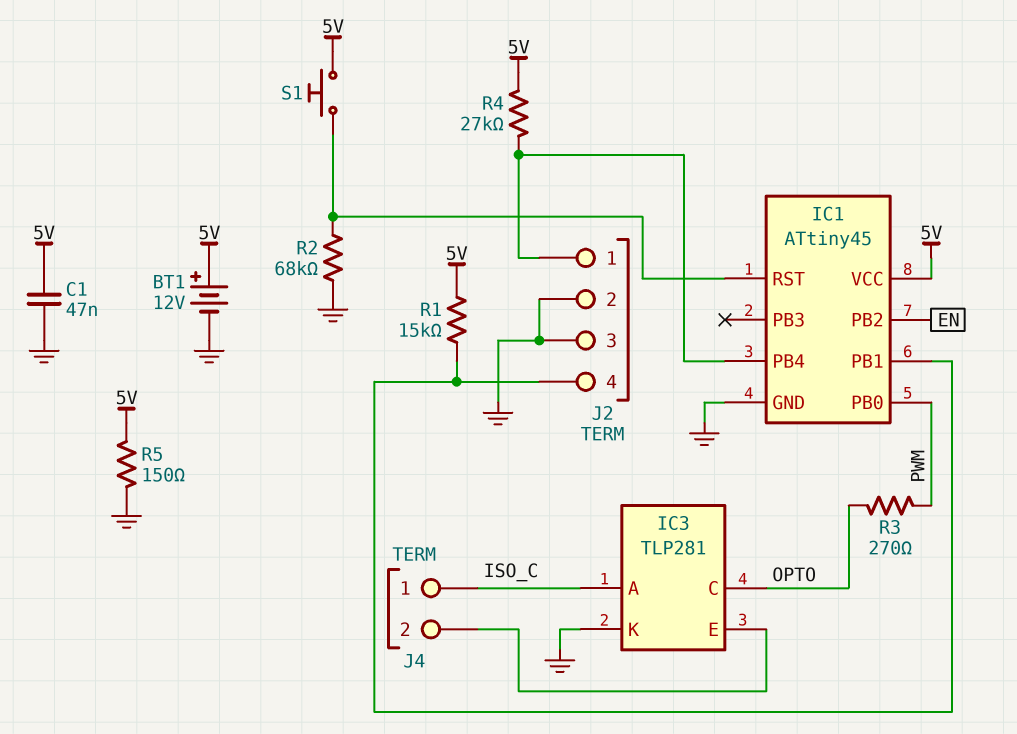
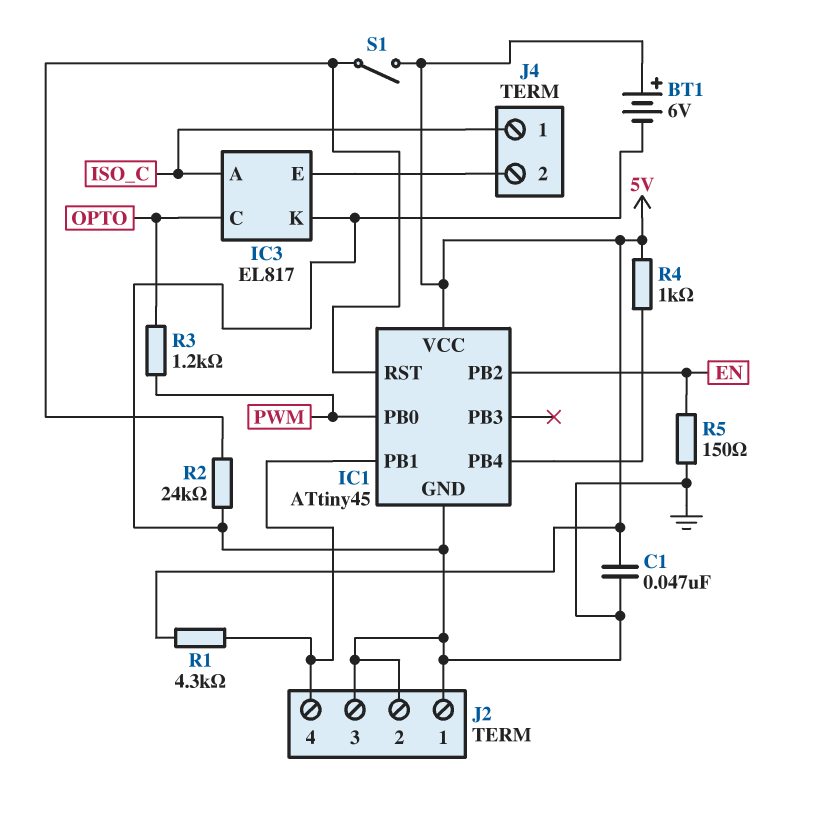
BT1: 12V (plus 5V, minus GND) -> 6V (plus 5V, minus GND)
IC3: TLP281 -> EL817
J2 pin 1: IC1/PB4 -> GND
R1: 15k (5V, IC1/PB1) -> 4.3k (5V, IC1/PB1)
R2: 68k (GND, IC1/RST) -> 24k (GND, IC1/RST)
R3: 270 (OPTO, PWM) -> 1.2k (OPTO, PWM)
R4: 27k (5V, IC1/PB4) -> 1k (5V, IC1/PB4)
R5: 150 (5V, GND) -> 150 (EN, GND)
S1: button (5V, IC1/RST) -> switch (5V, IC1/RST)

